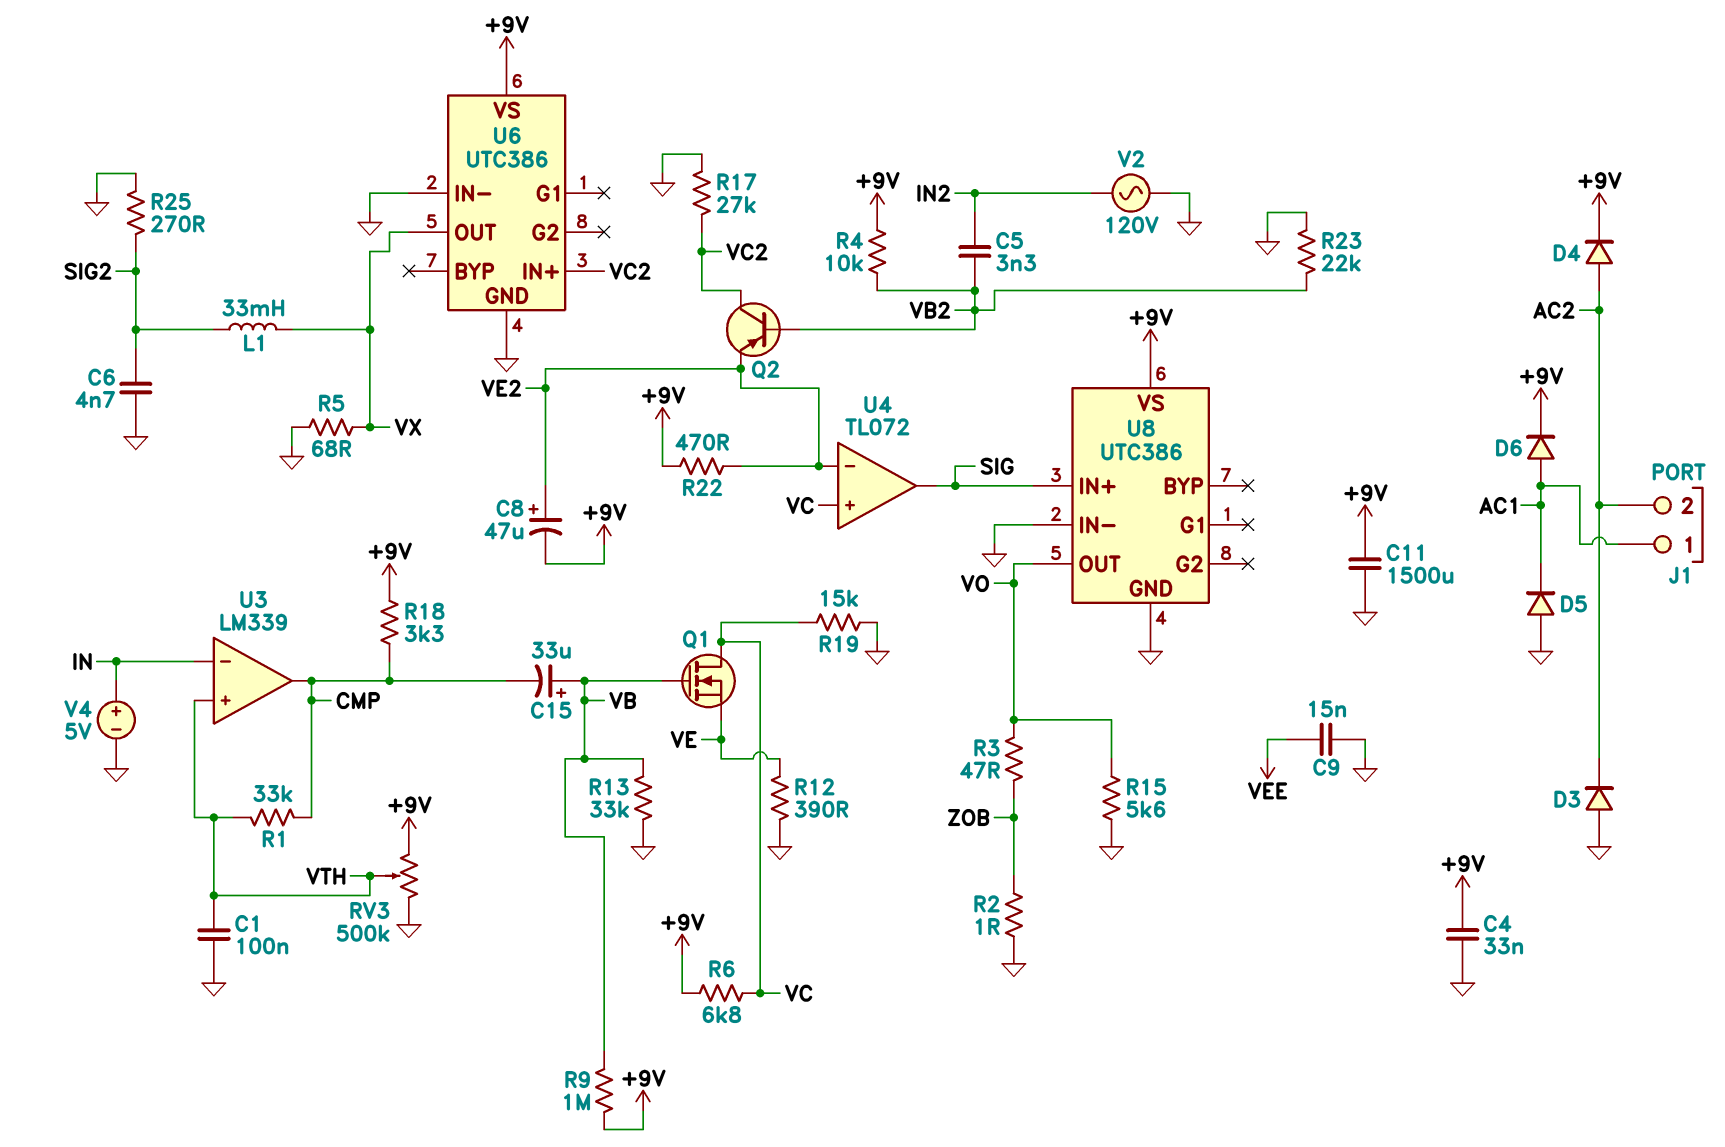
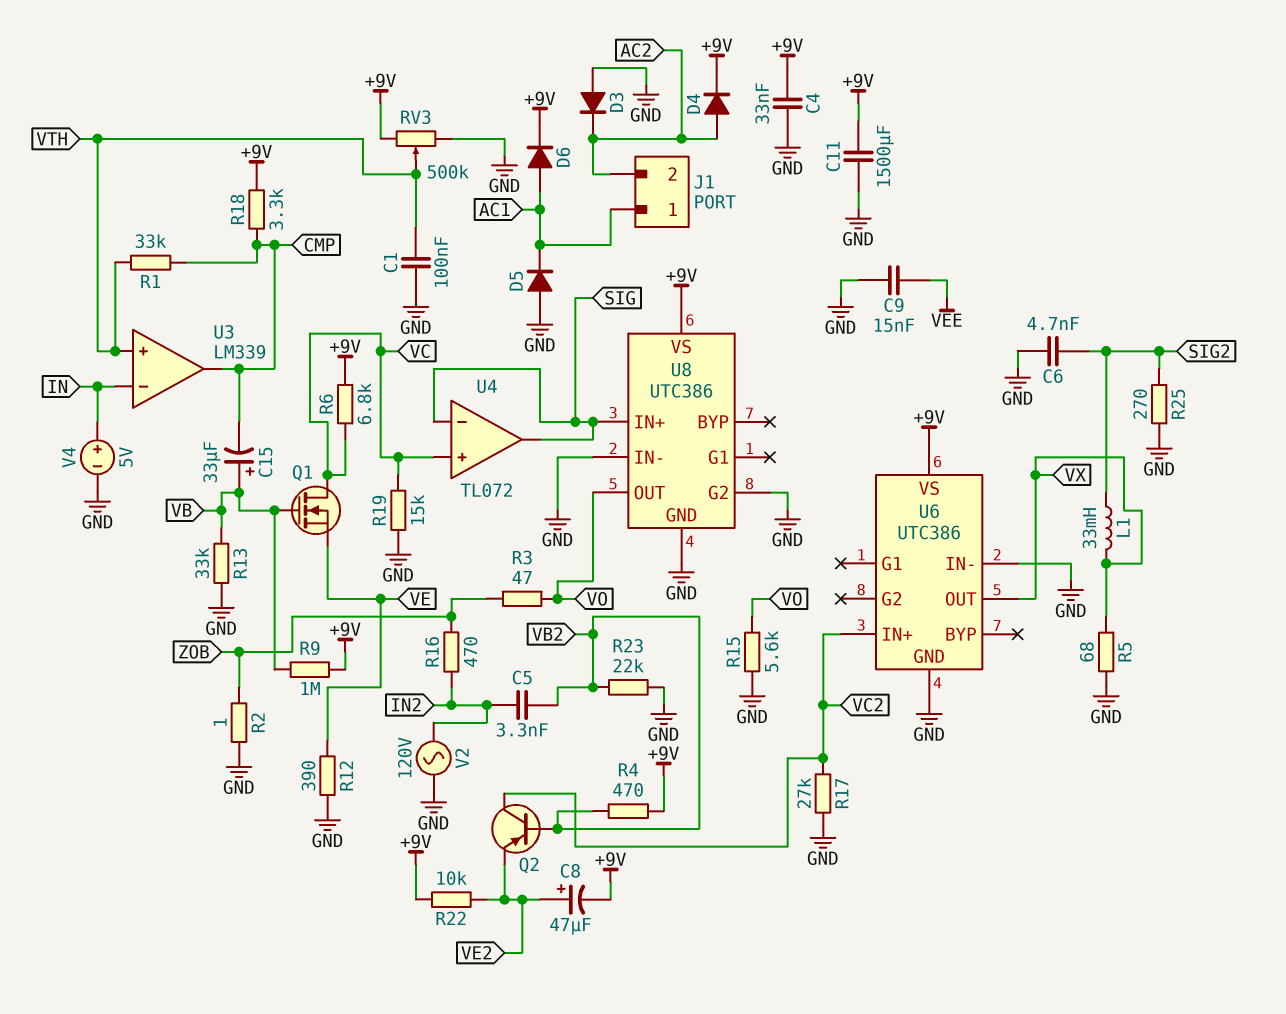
R4: 10k (+9V, VB2) -> 470 (+9V, VB2)
R16: none -> 470 (IN2, ZOB)
R22: 470 (+9V, VE2) -> 10k (+9V, VE2)
U4 pin in-: VE2 -> SIG
U8 pin G2: none -> GND

